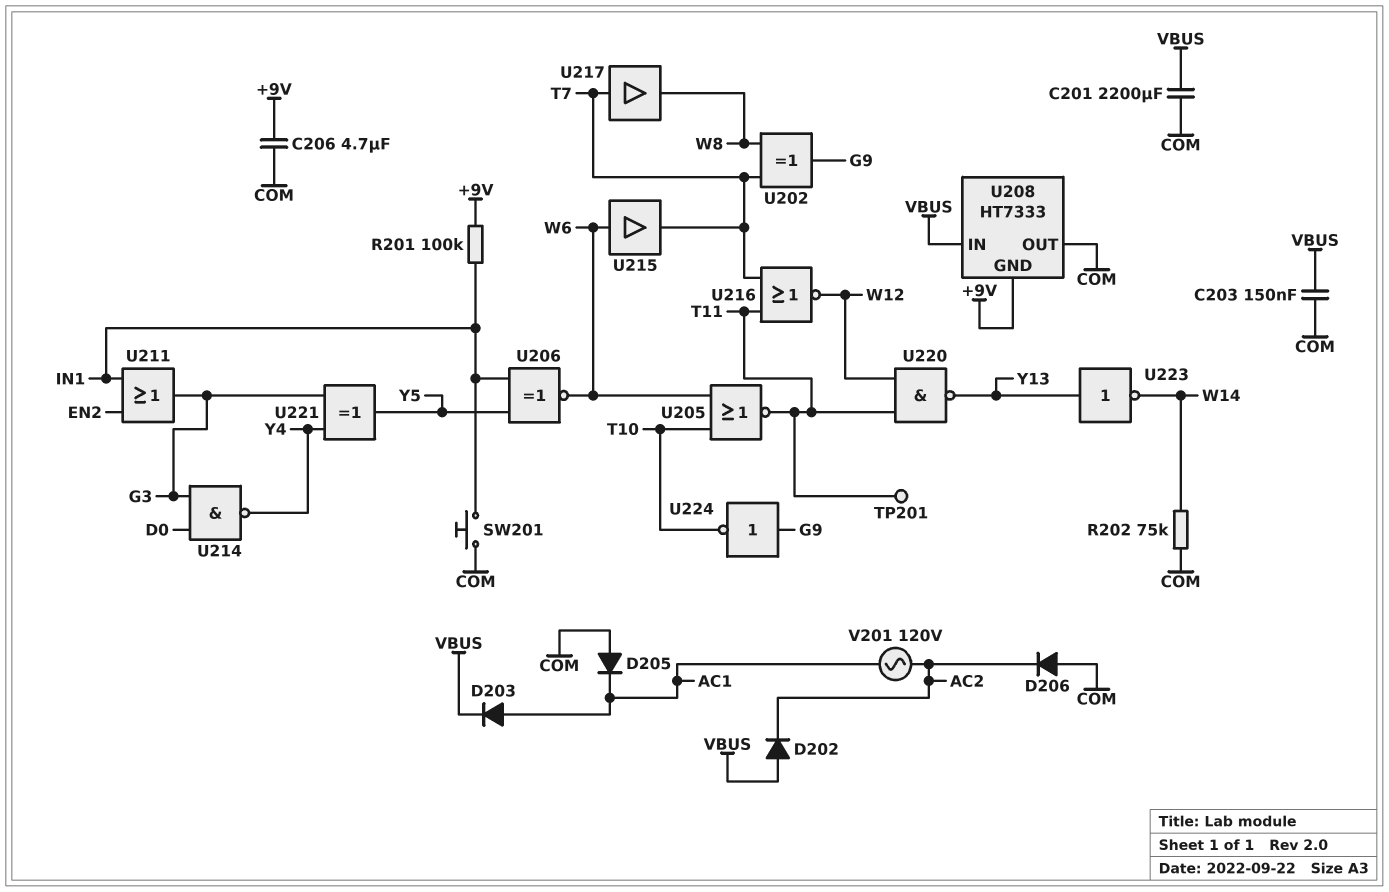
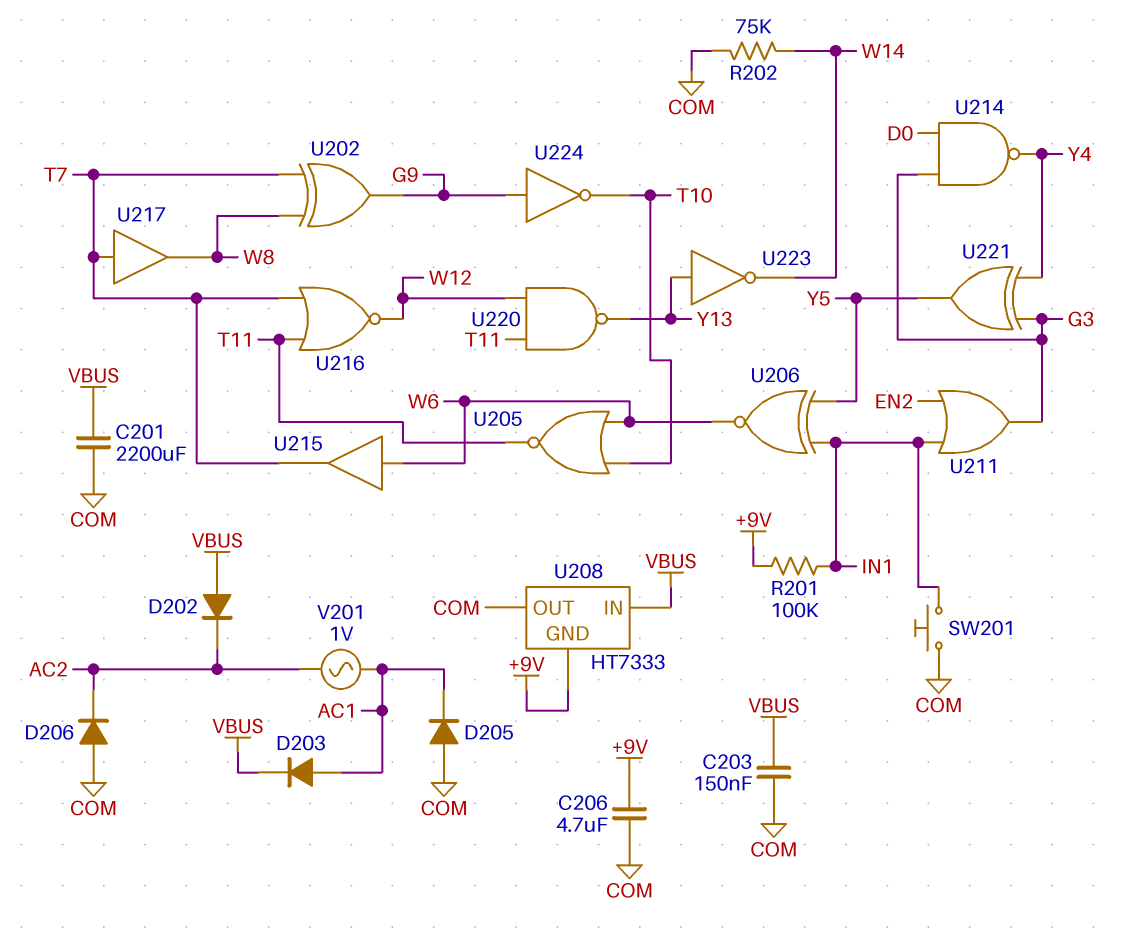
TP201: test point (T11) -> none
V201: AC 120V (AC1, AC2) -> AC 1V (AC1, AC2)

